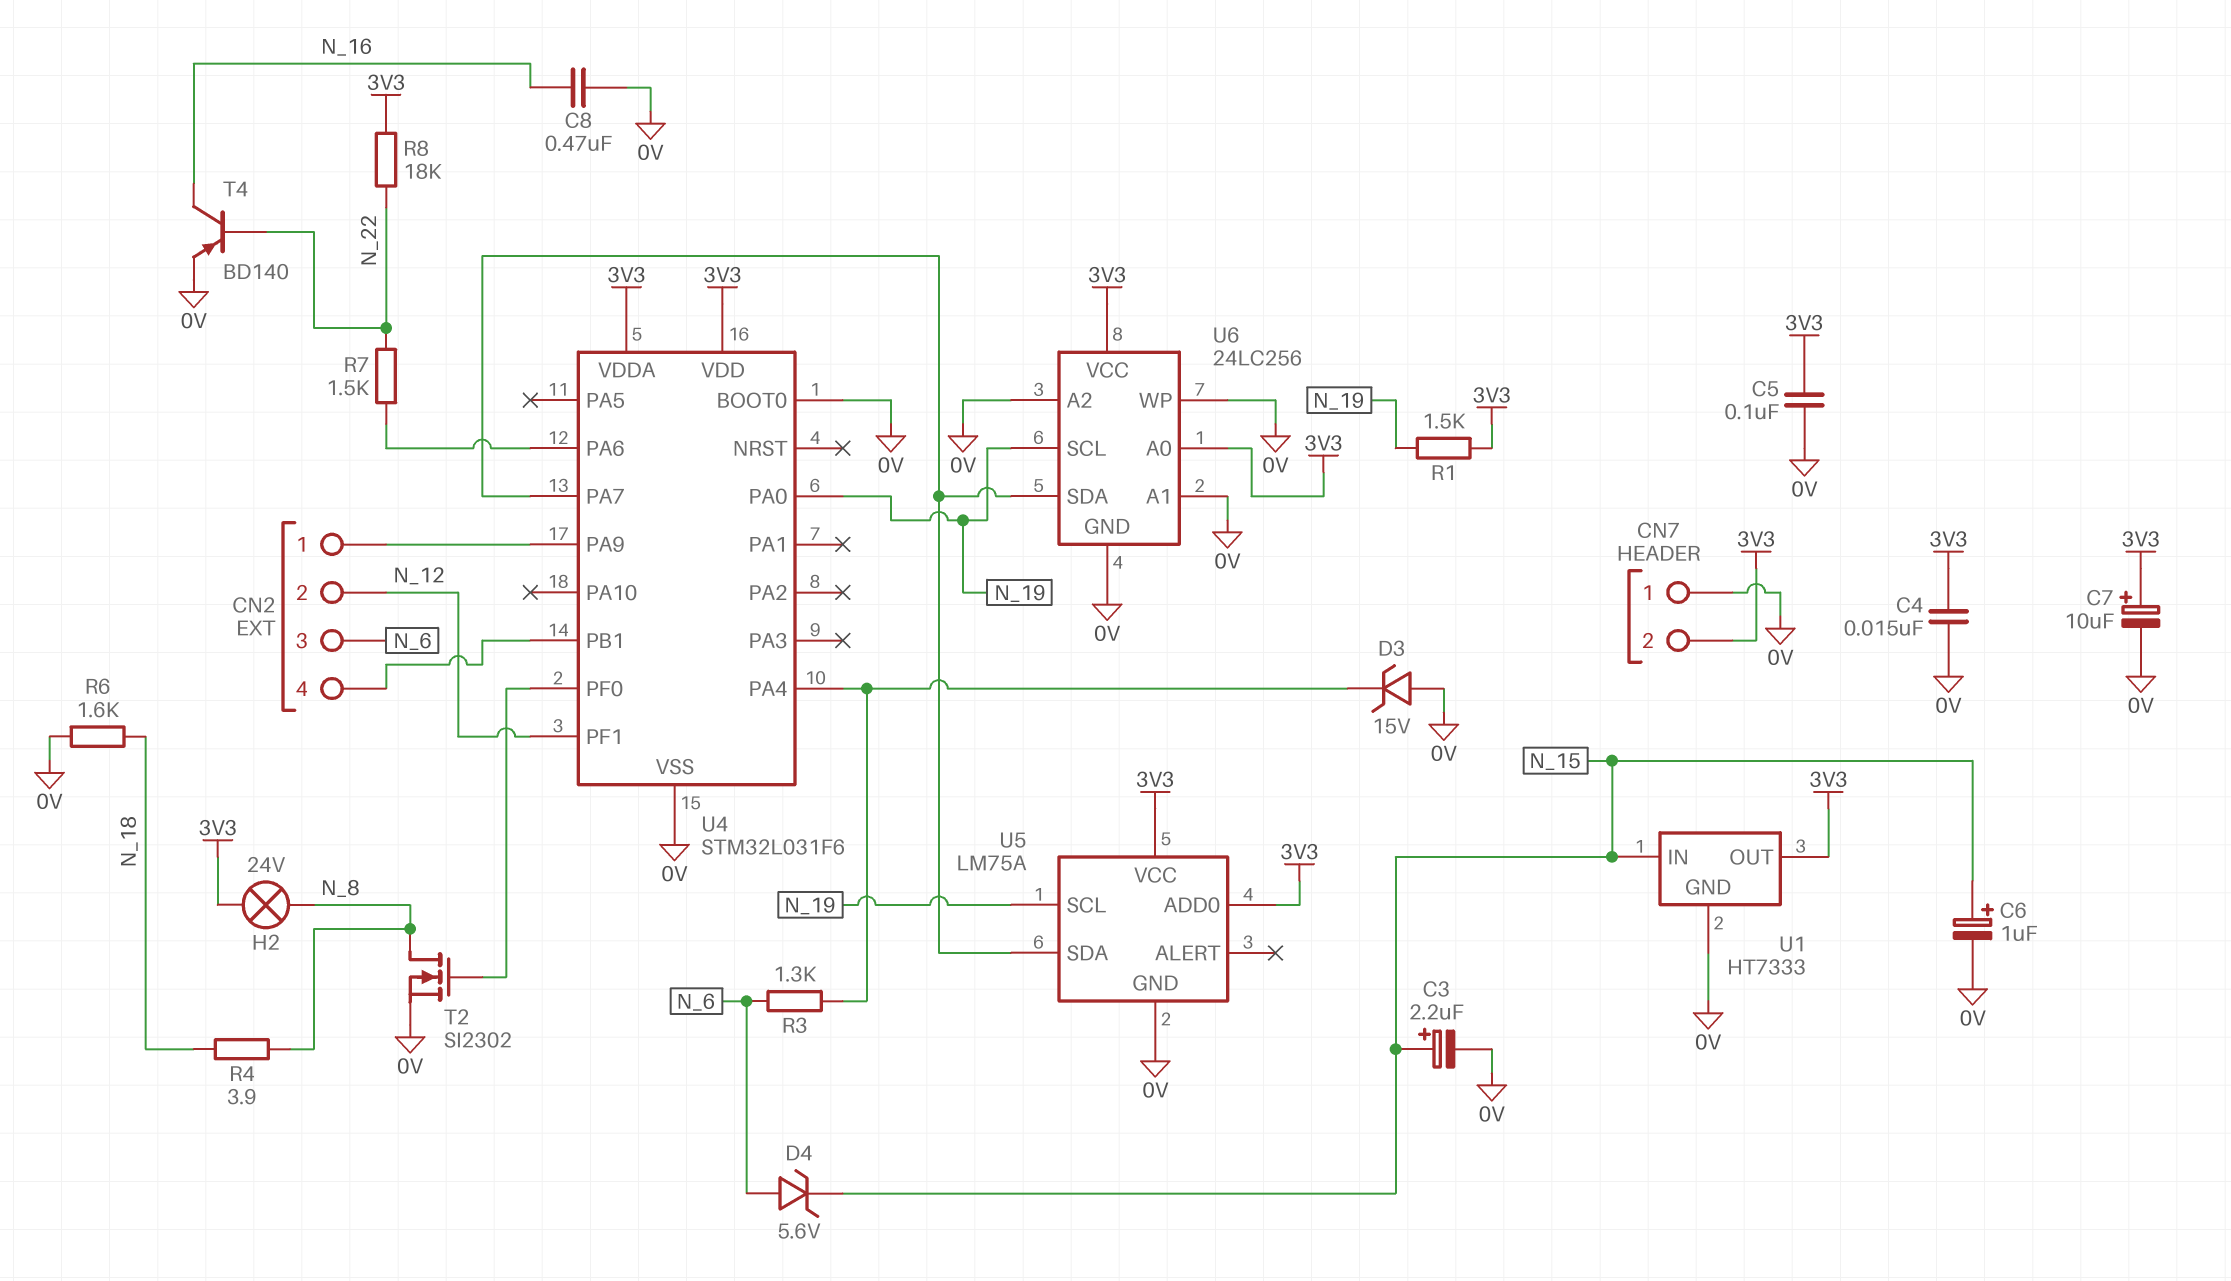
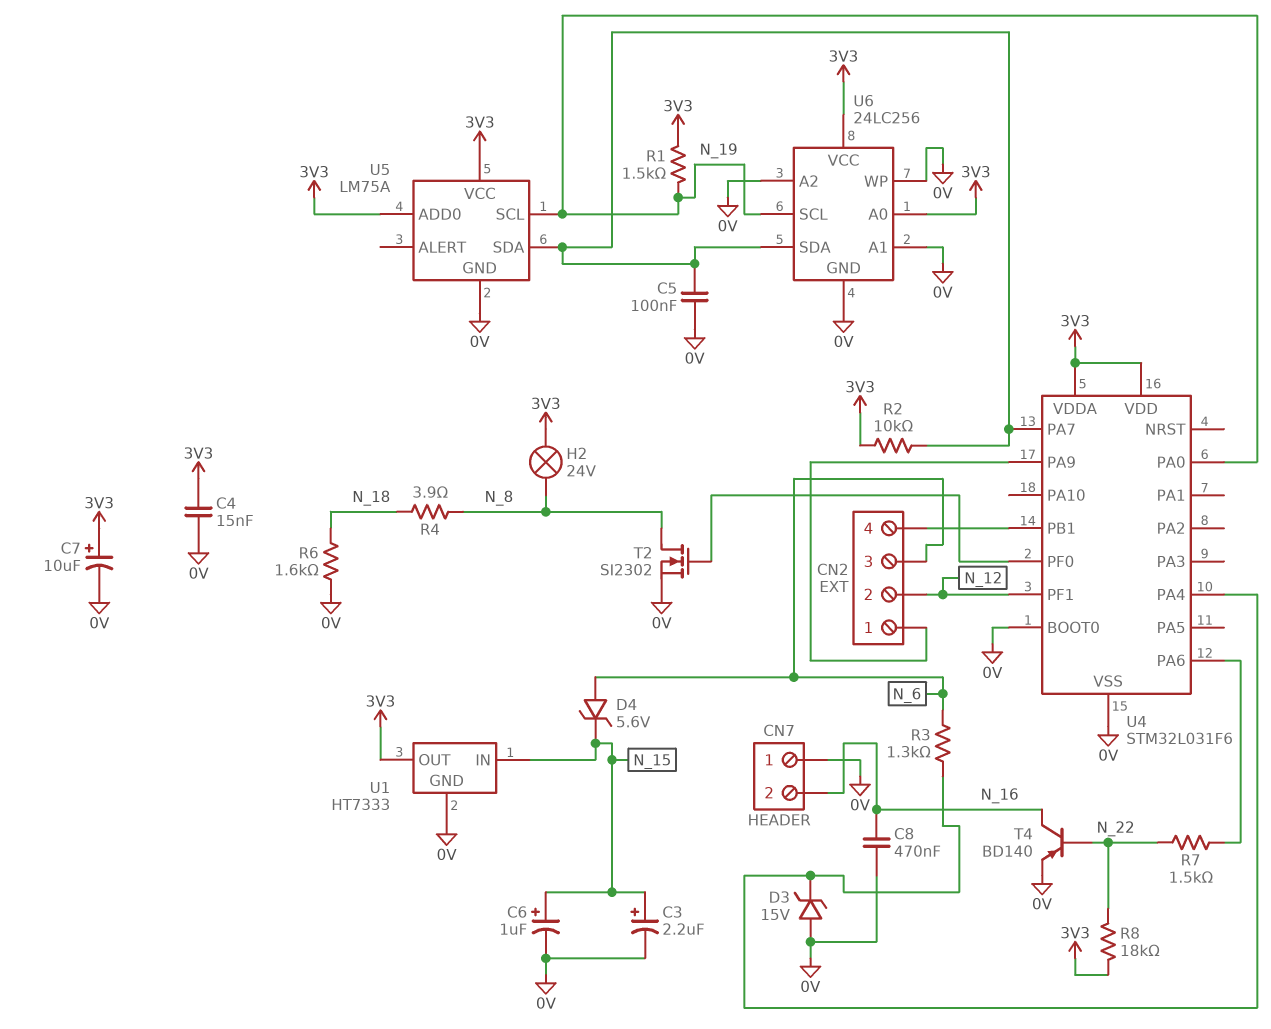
C5: 100nF (0V, 3V3) -> 100nF (0V, U4/PA7)
CN7 pin 2: 3V3 -> N_16
R2: none -> 10k (3V3, U4/PA7)

